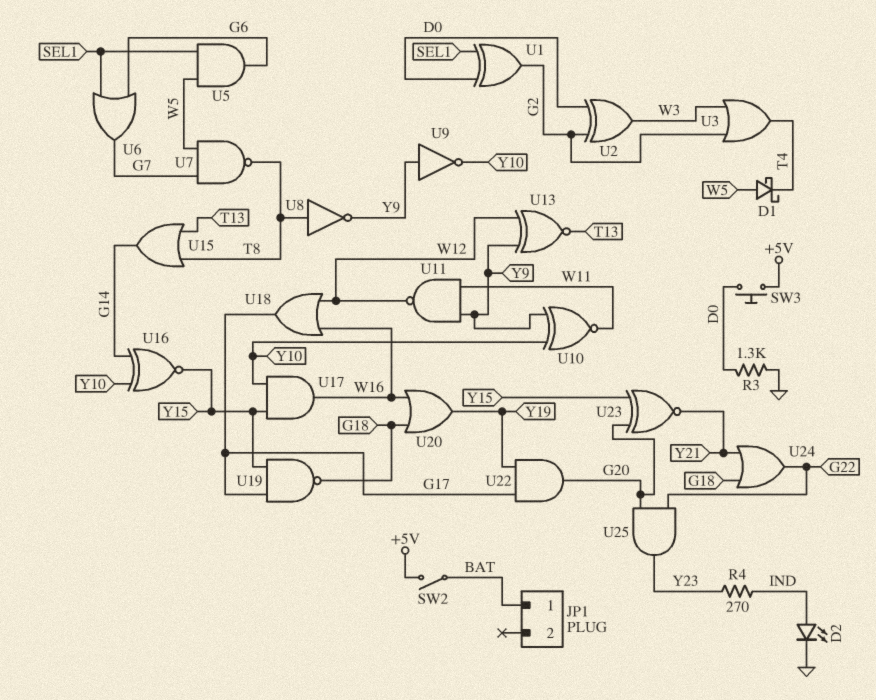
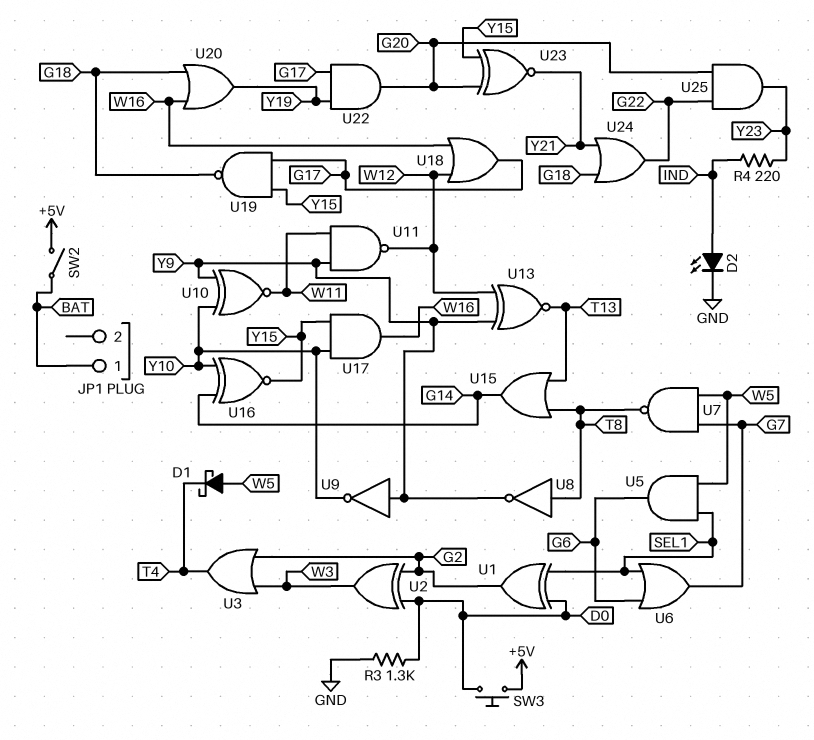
R4: 270 (IND, Y23) -> 220 (IND, Y23)

